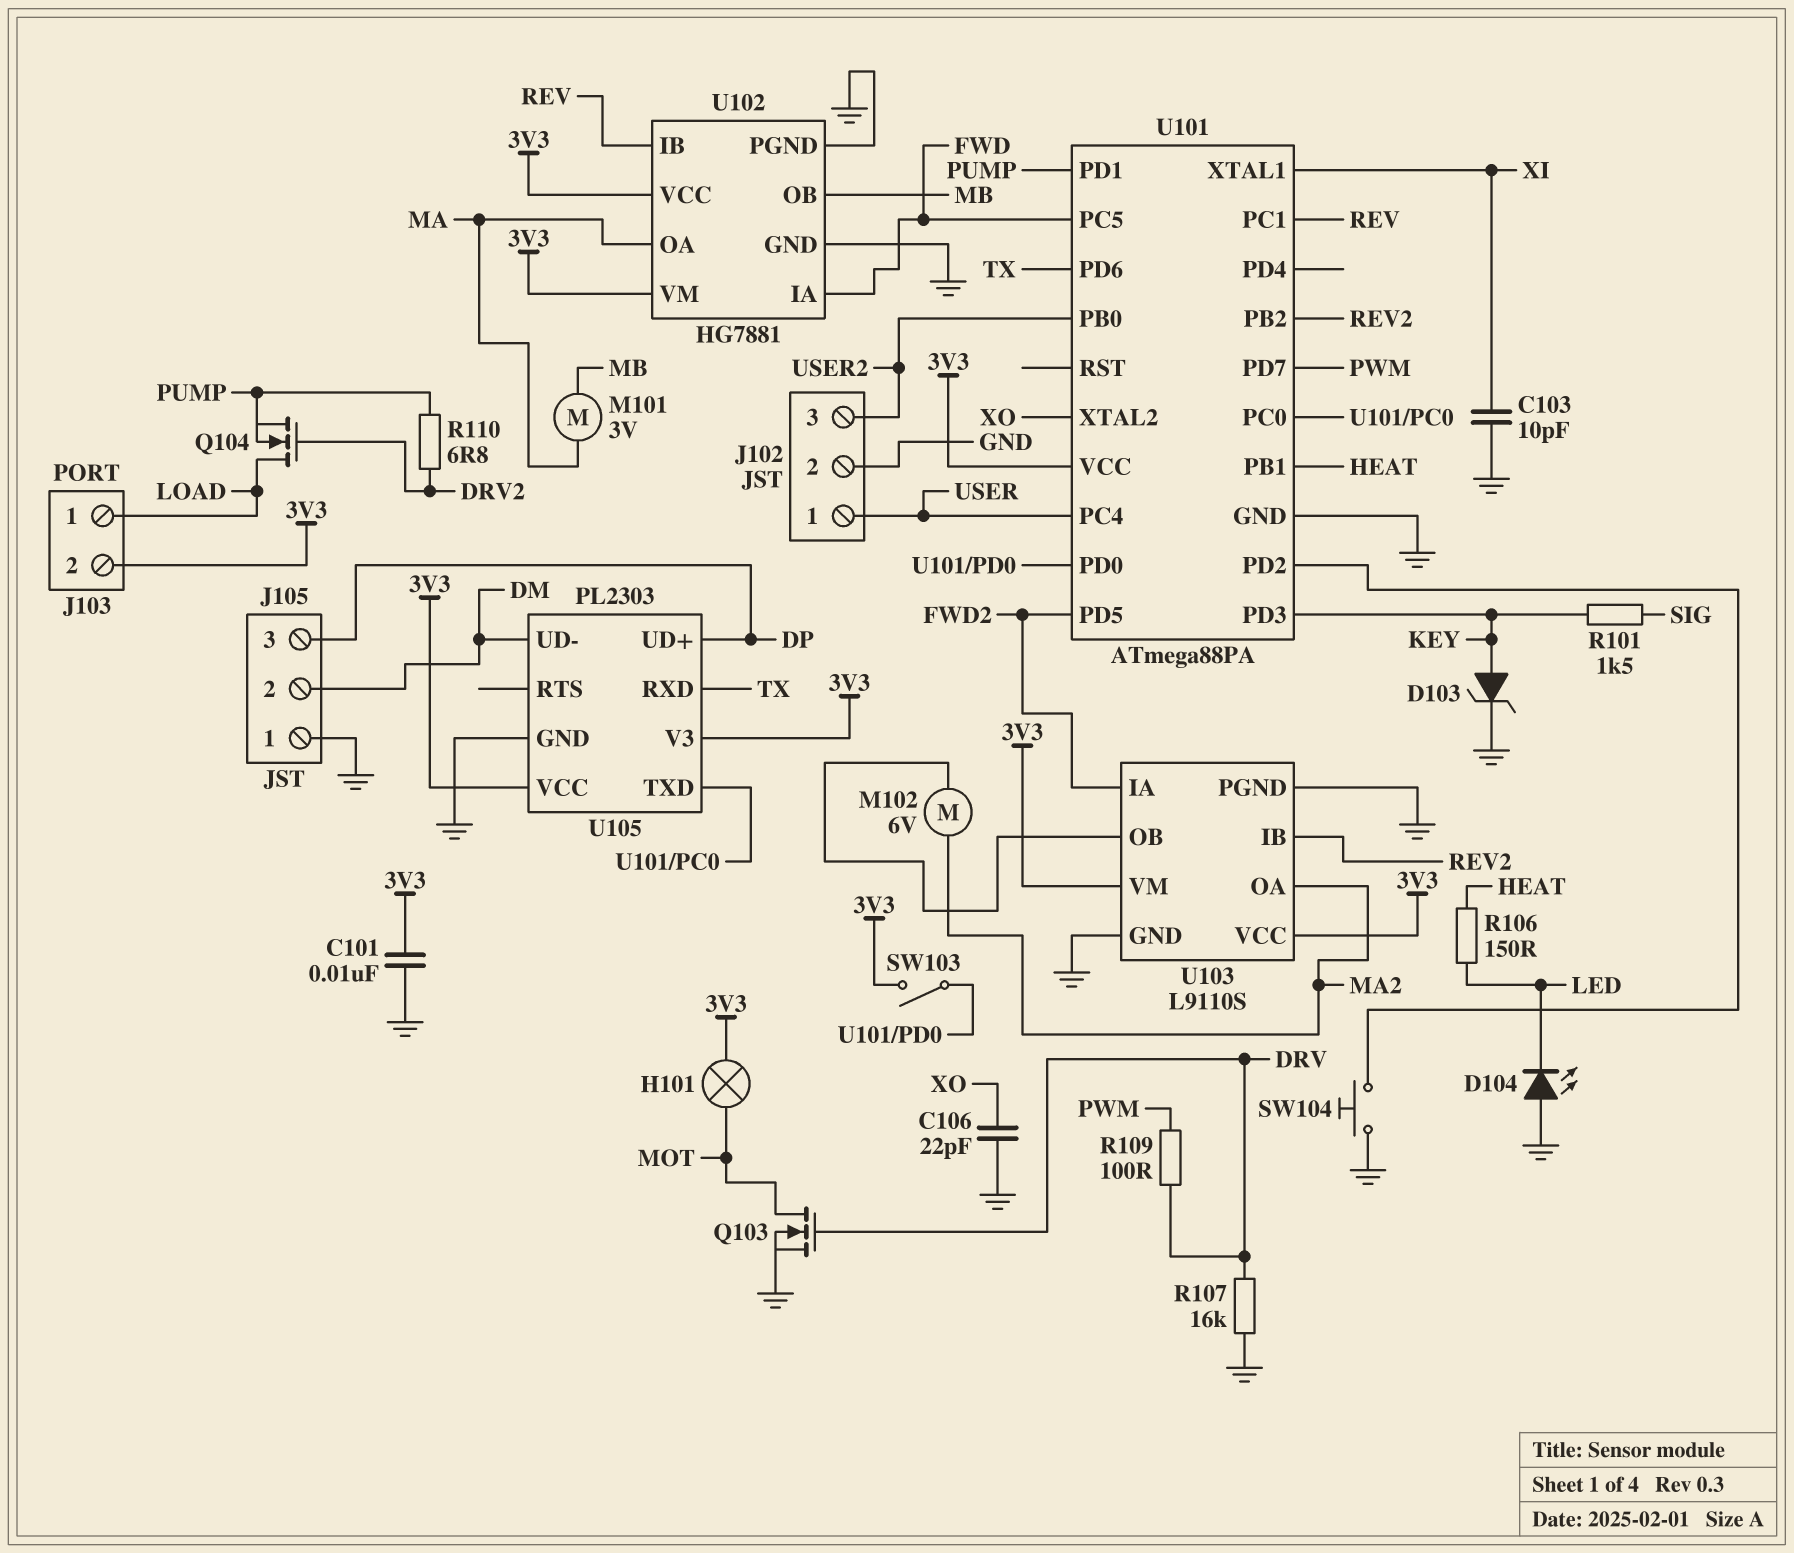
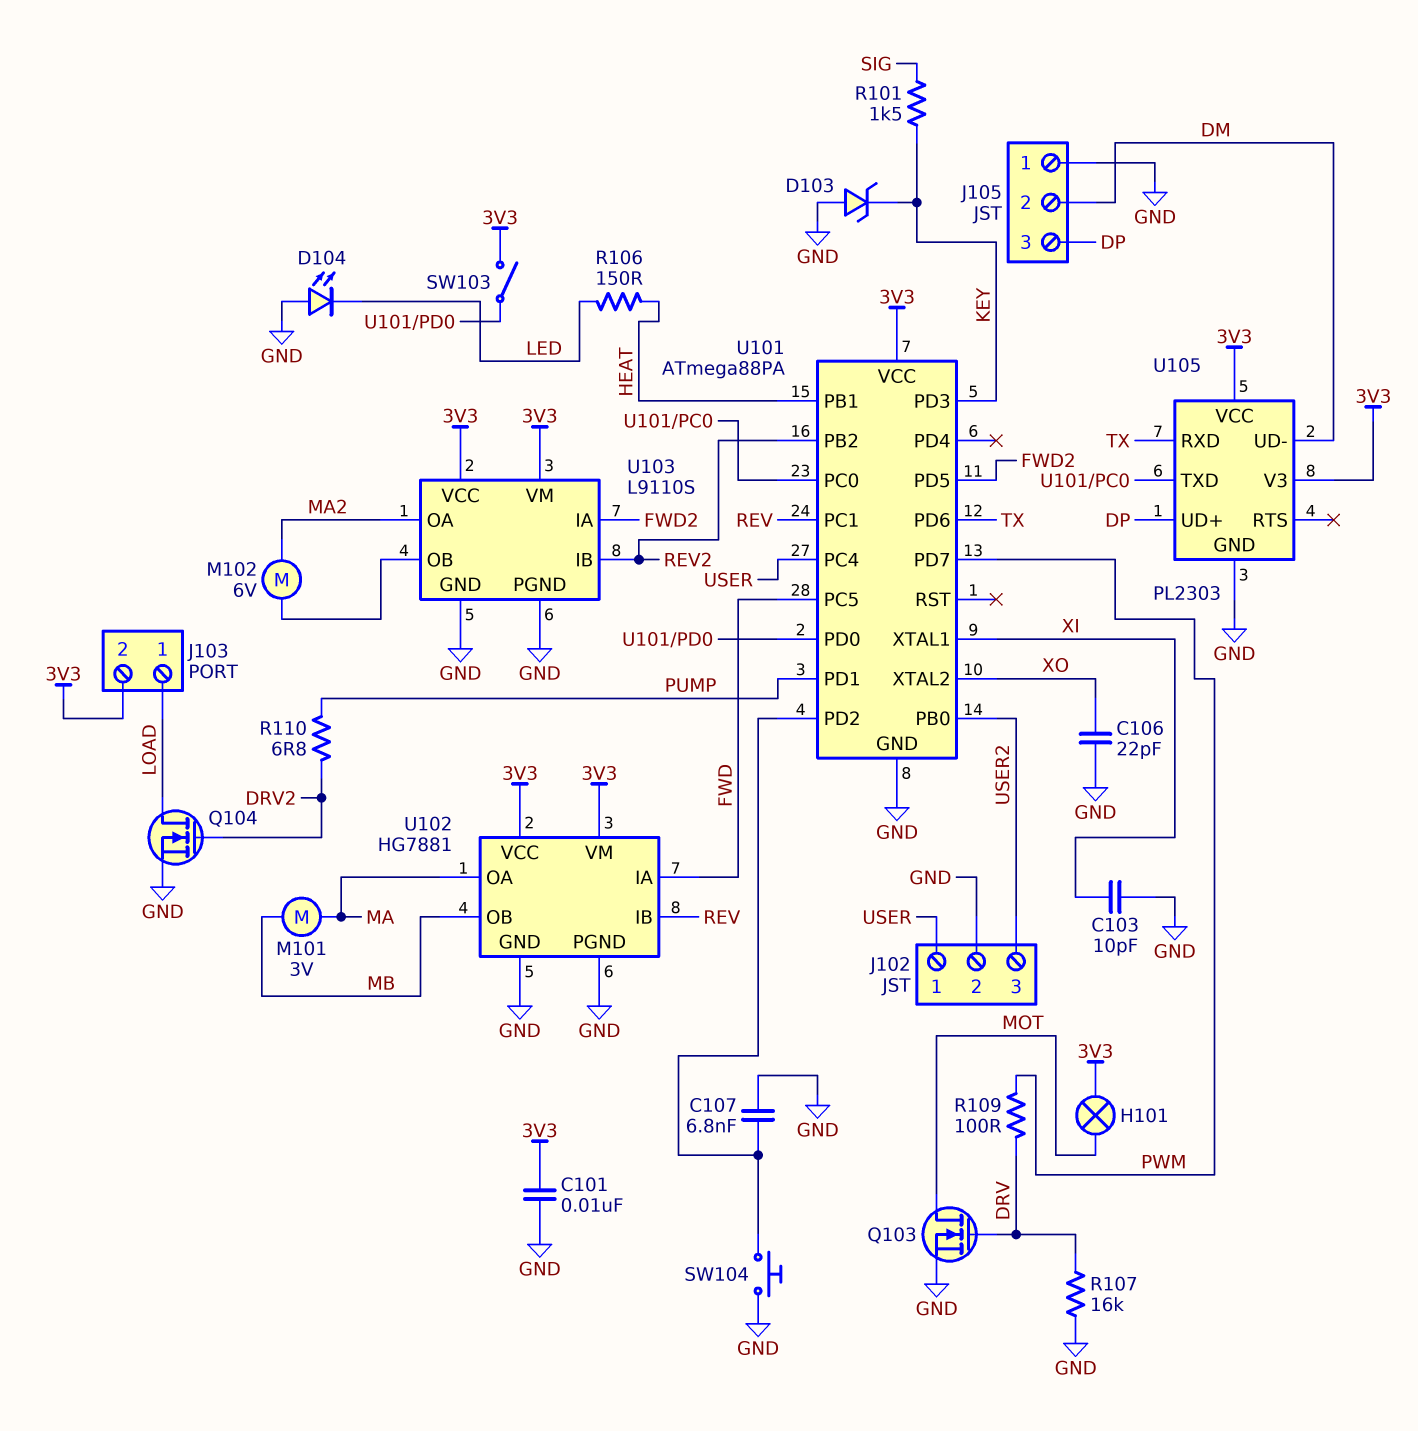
C107: none -> 6.8nF (GND, U101/PD2)
D103: zener (A KEY, K GND) -> zener (A GND, K KEY)
Q104: NMOS (G DRV2, D LOAD, S PUMP) -> NMOS (G DRV2, D LOAD, S GND)

